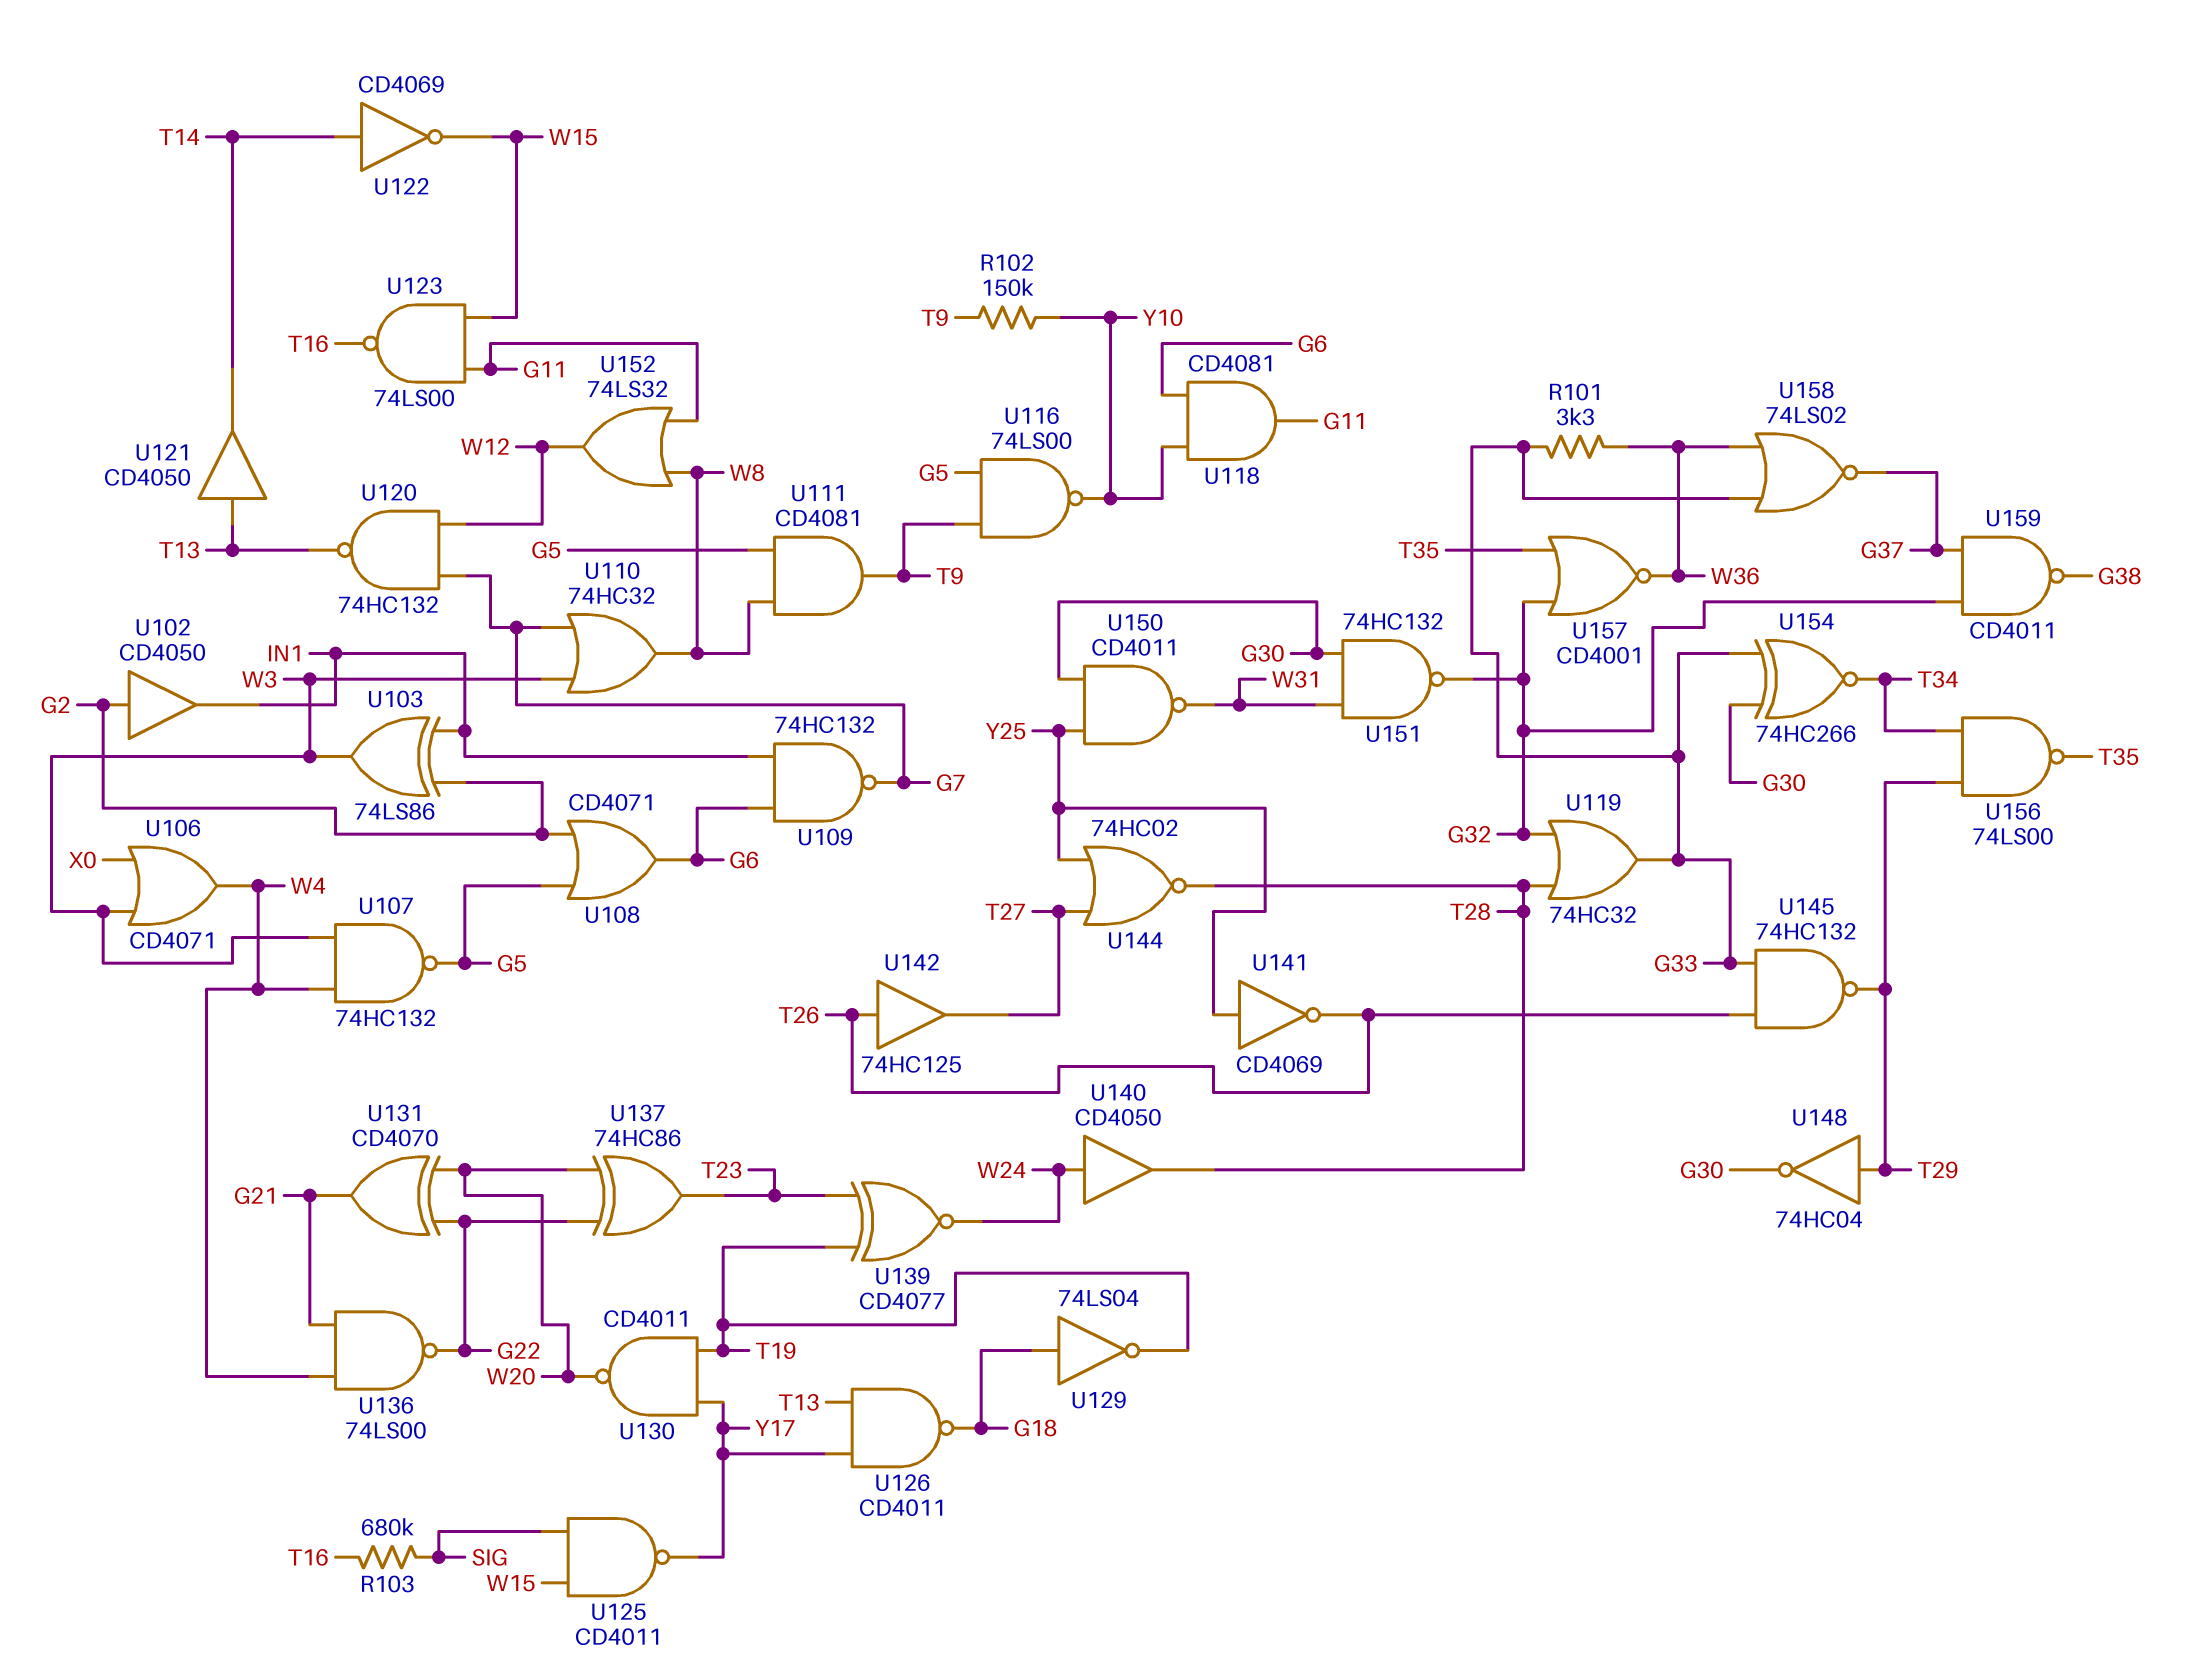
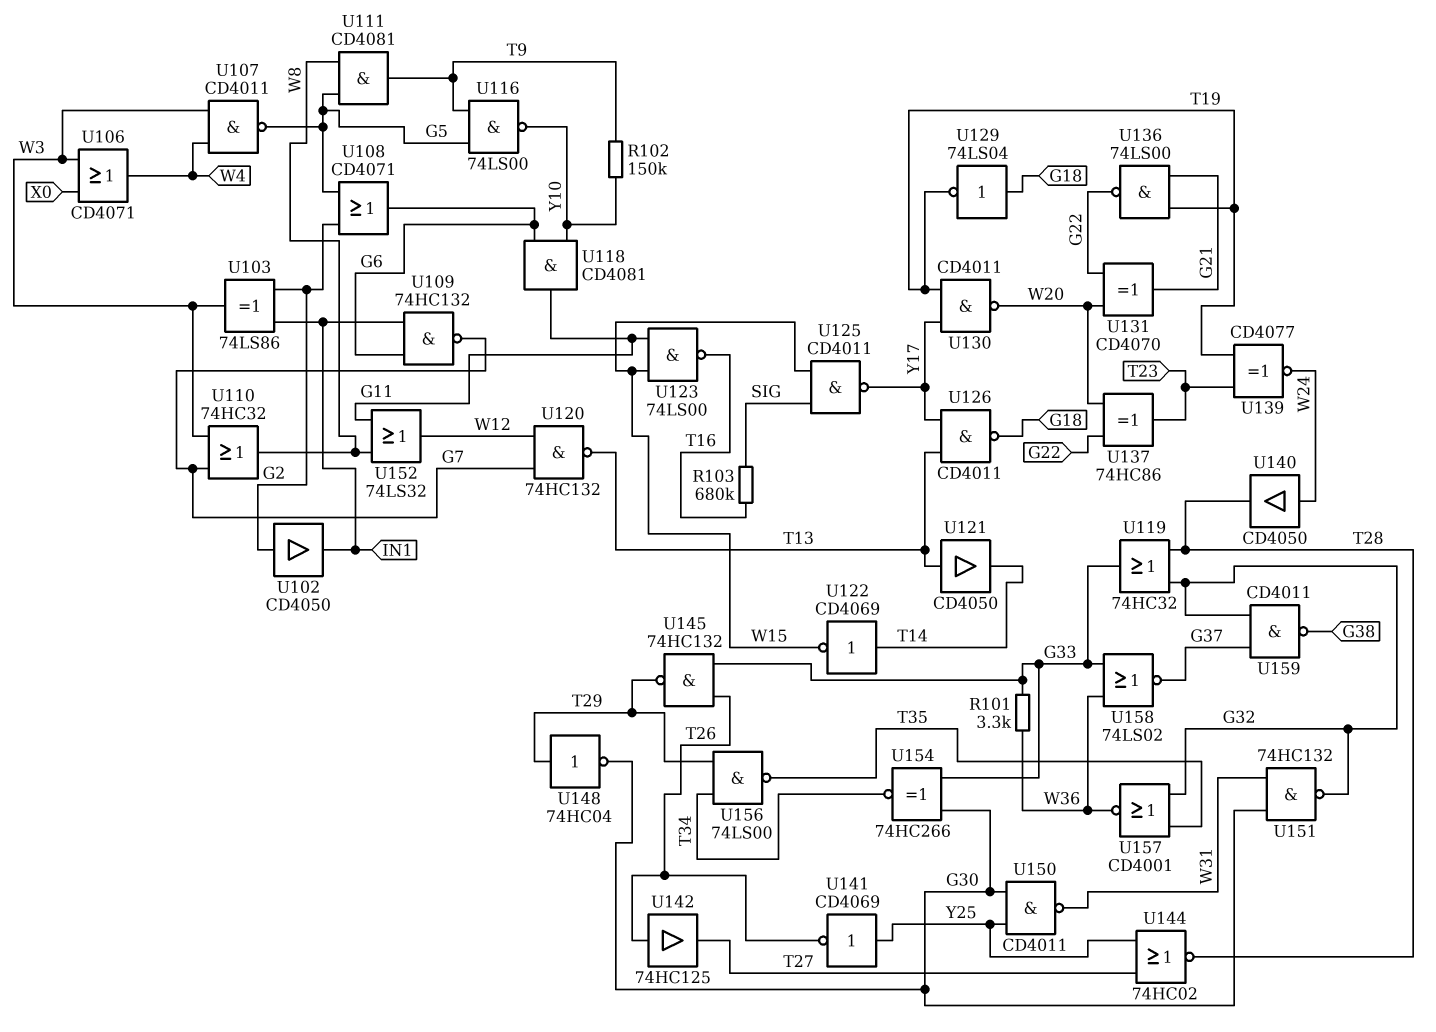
U107: NAND 74HC132 (in W3, in W4, out G5) -> NAND CD4011 (in W3, in W4, out G5)
U136: NAND 74LS00 (in G21, in W4, out G22) -> NAND 74LS00 (in G21, in T19, out G22)

